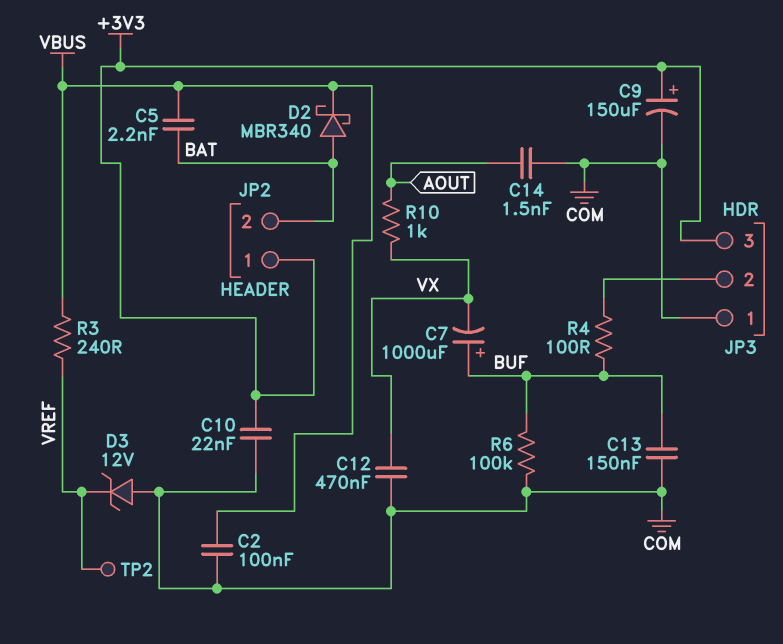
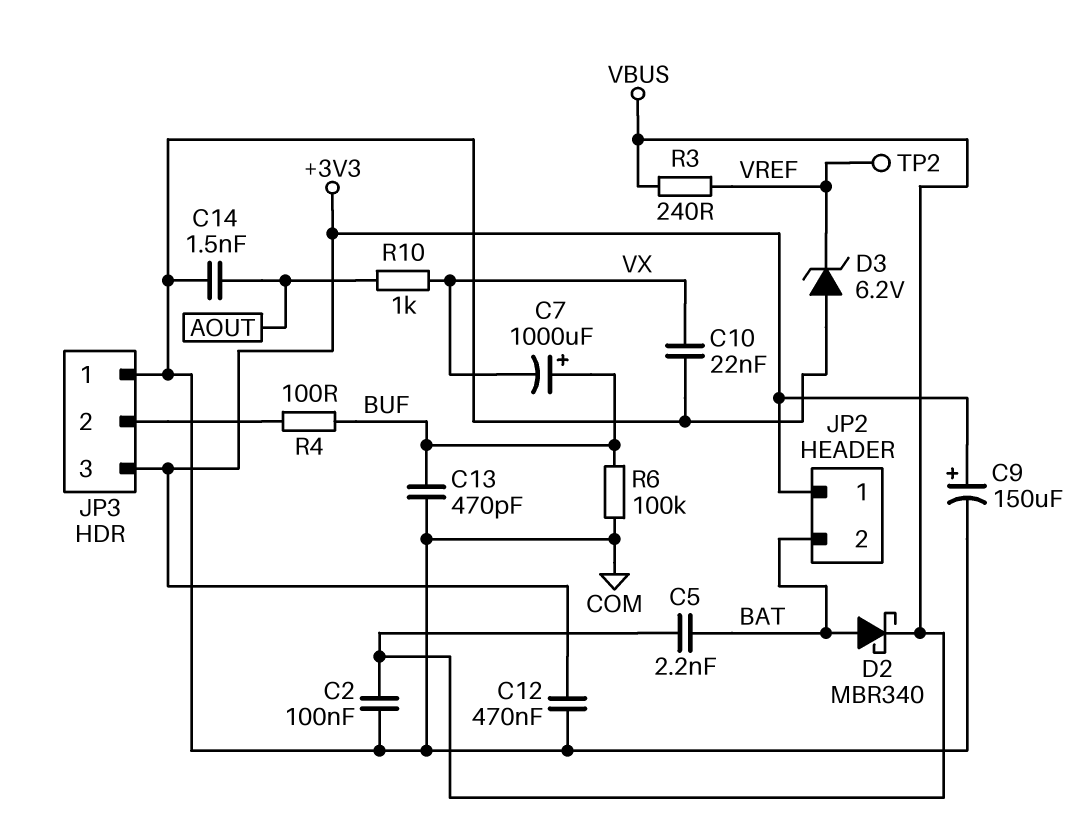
C10: 22nF (+3V3, COM) -> 22nF (COM, VX)
C12: 470nF (COM, VX) -> 470nF (+3V3, COM)
C13: 150nF (BUF, COM) -> 470pF (BUF, COM)
D3: zener 12V (A COM, K VREF) -> zener 6.2V (A COM, K VREF)

